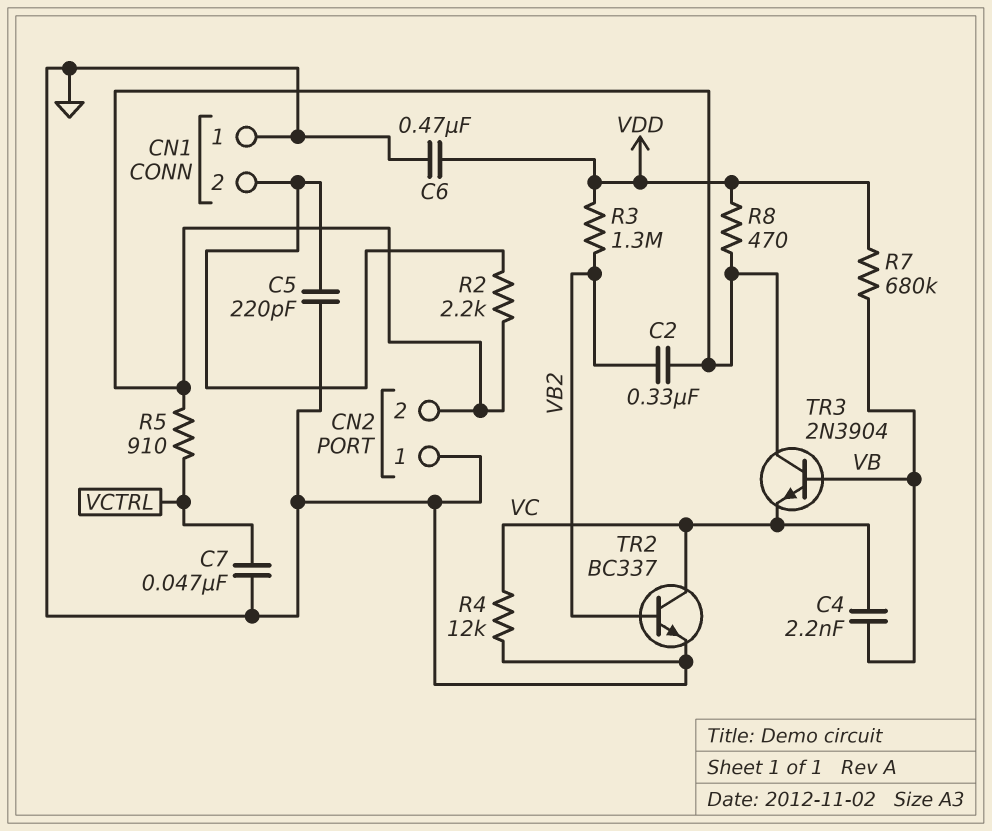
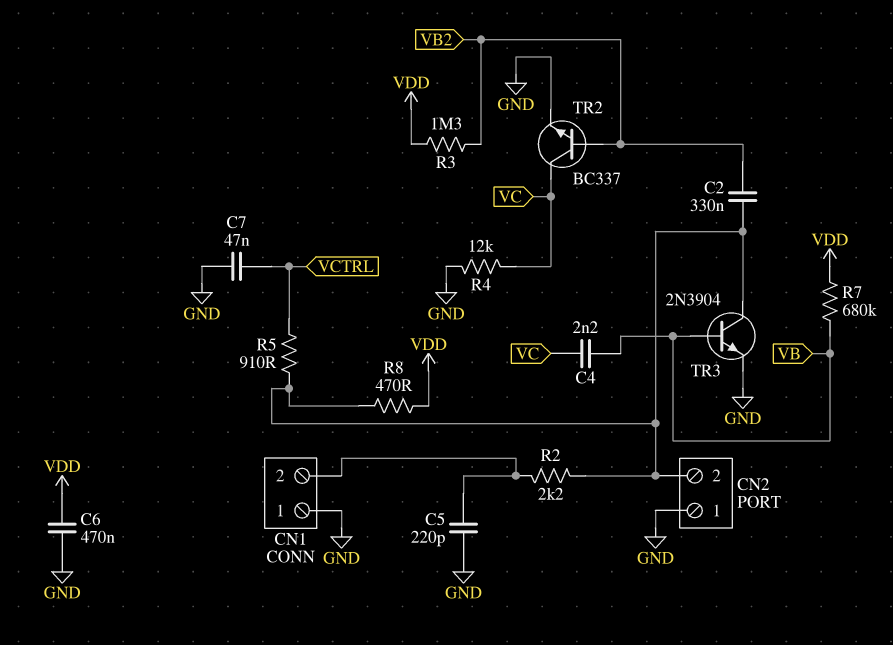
TR3: NPN 2N3904 (B VB, C CN2/2, E VC) -> NPN 2N3904 (B VB, C CN2/2, E GND)

